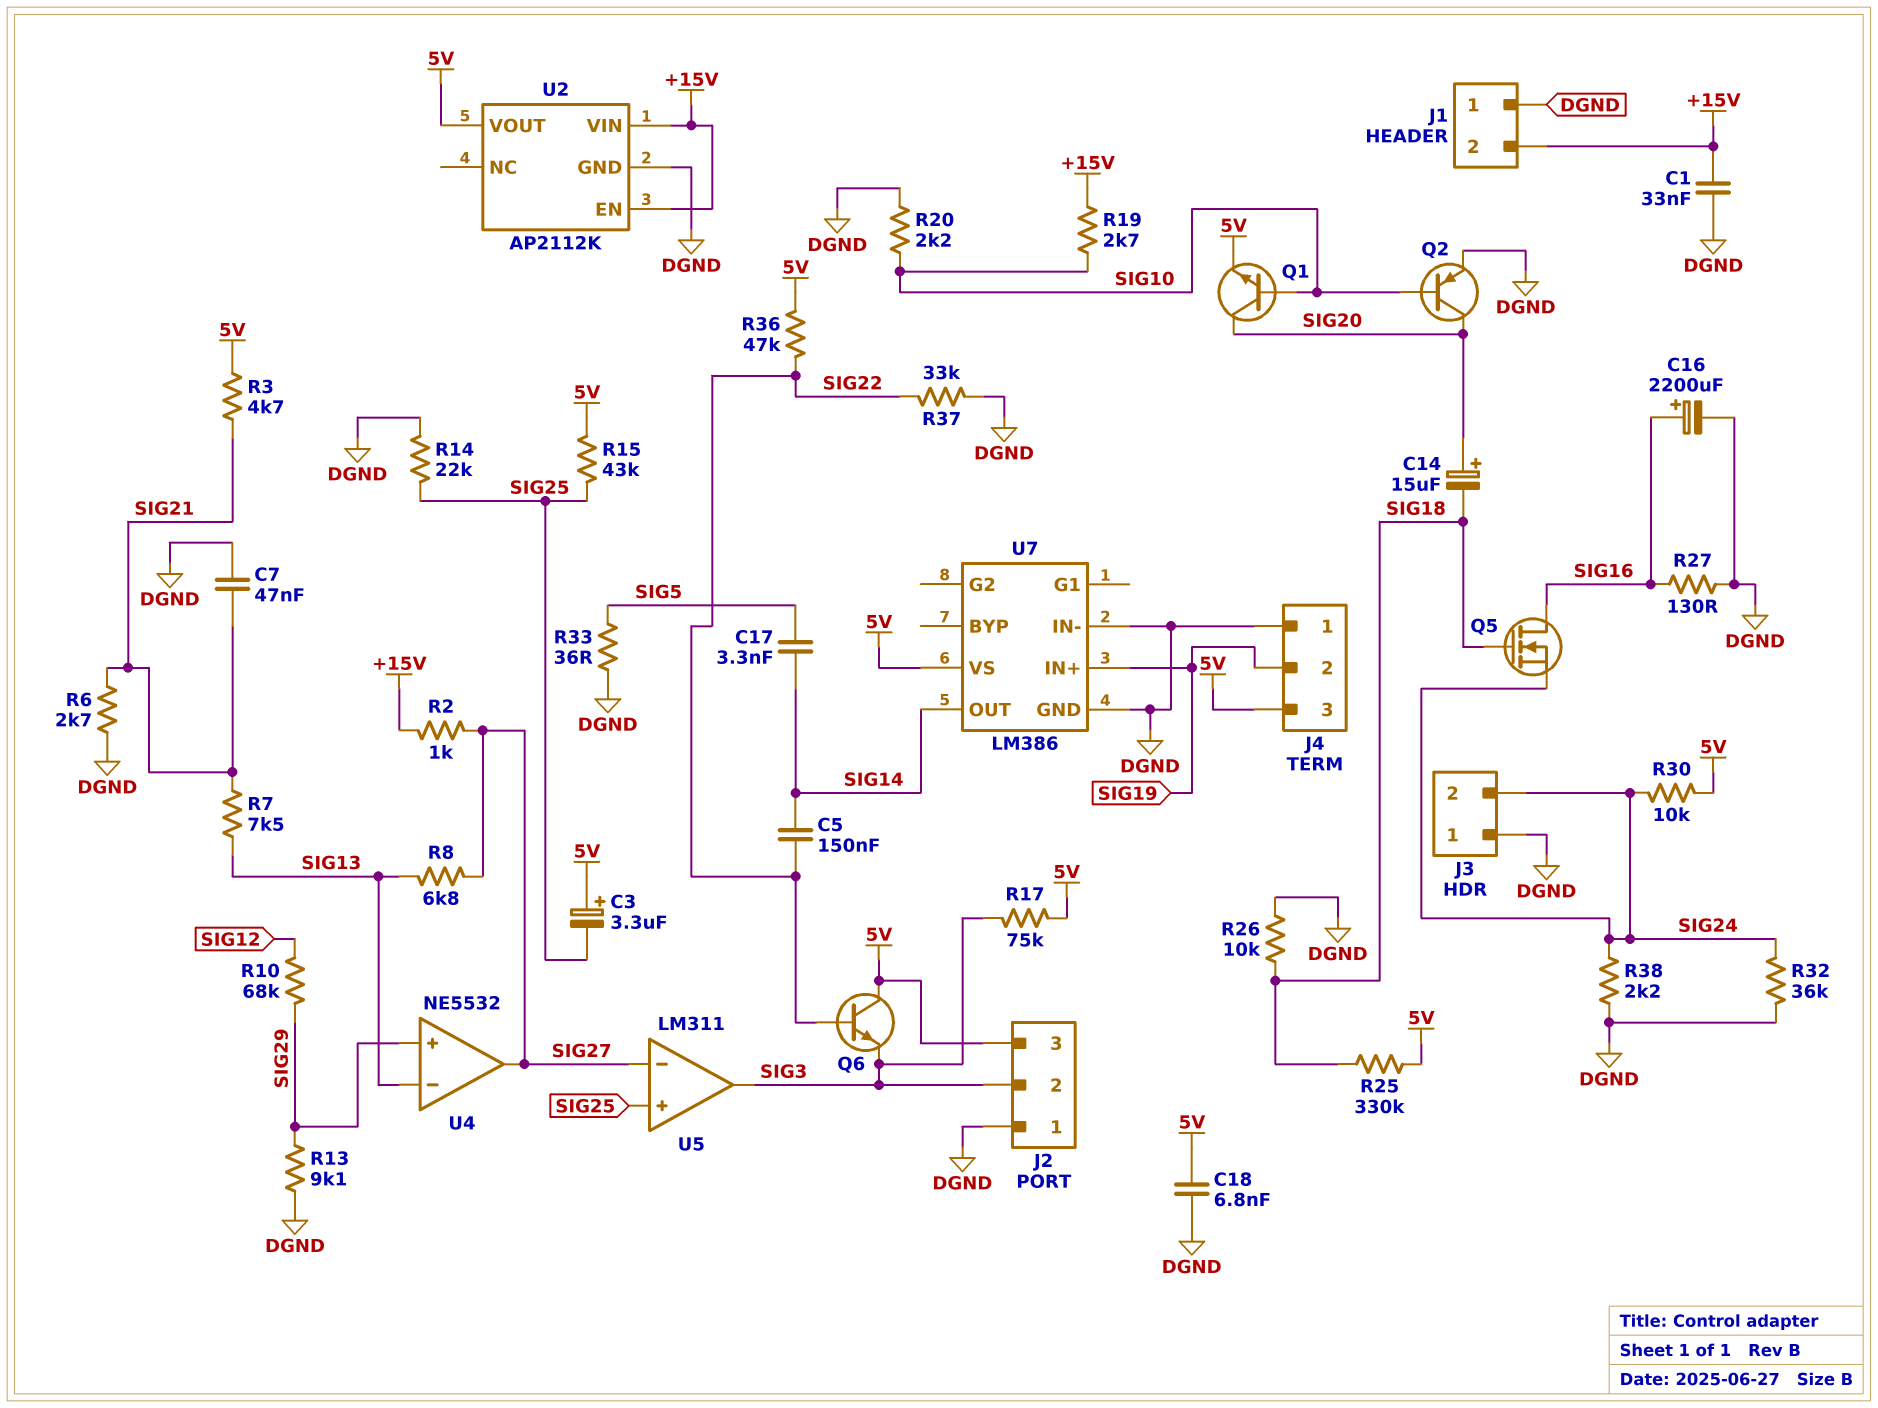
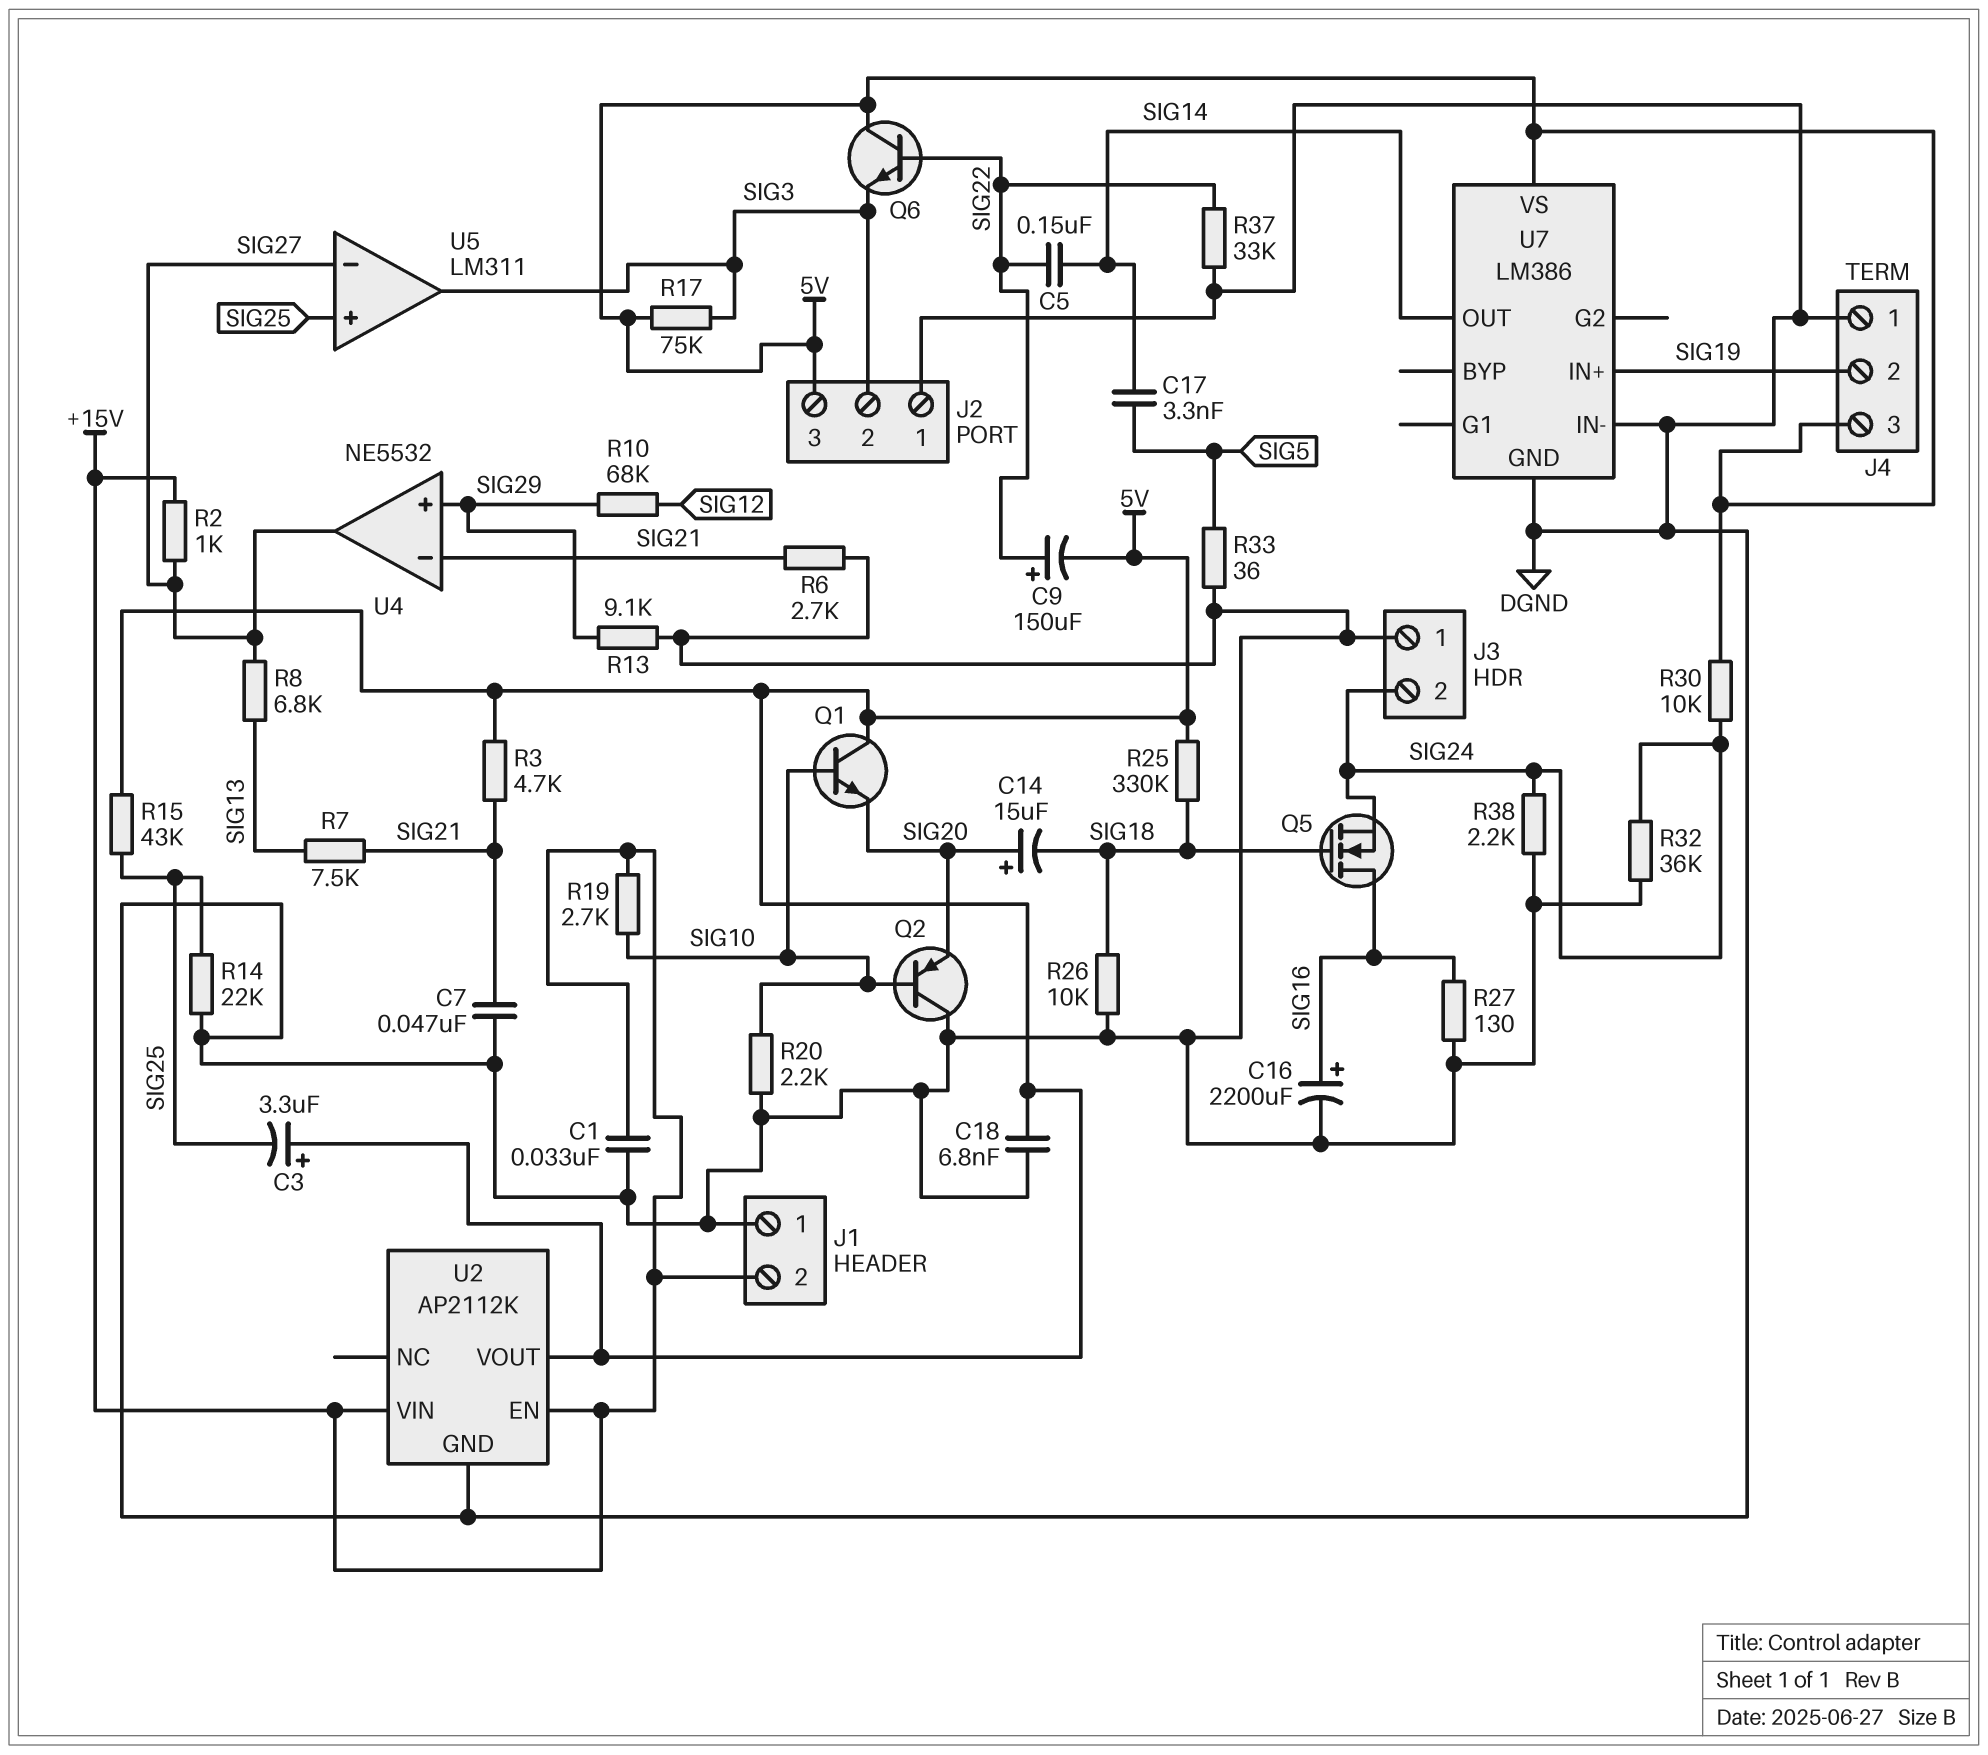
C9: none -> 150uF (plus SIG22, minus 5V)
Q1: NPN (B SIG10, C SIG20, E 5V) -> NPN (B SIG10, C 5V, E SIG20)
Q2: PNP (B SIG10, C SIG20, E DGND) -> PNP (B SIG10, C DGND, E SIG20)
R36: 47k (5V, SIG22) -> none
U4 pin in-: SIG13 -> SIG21

